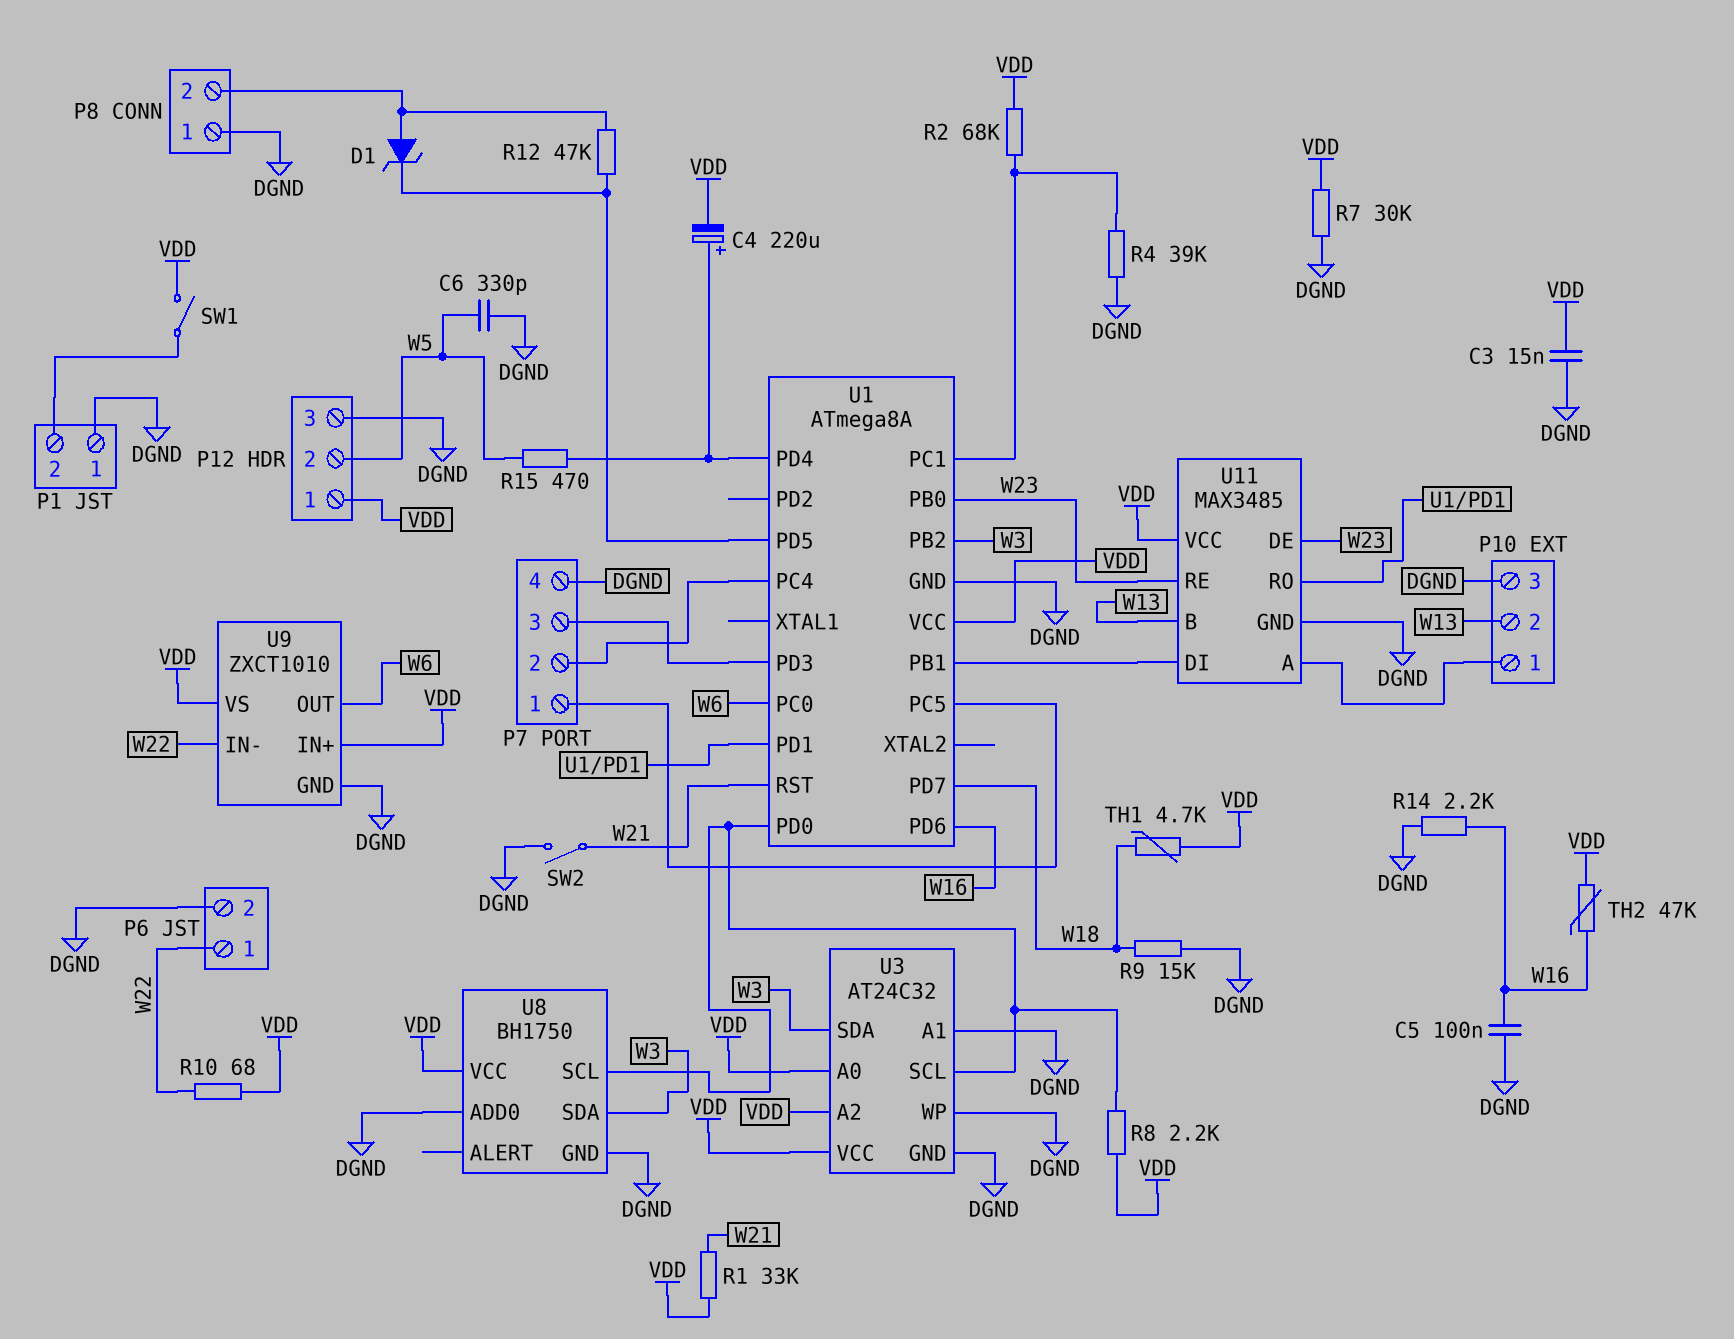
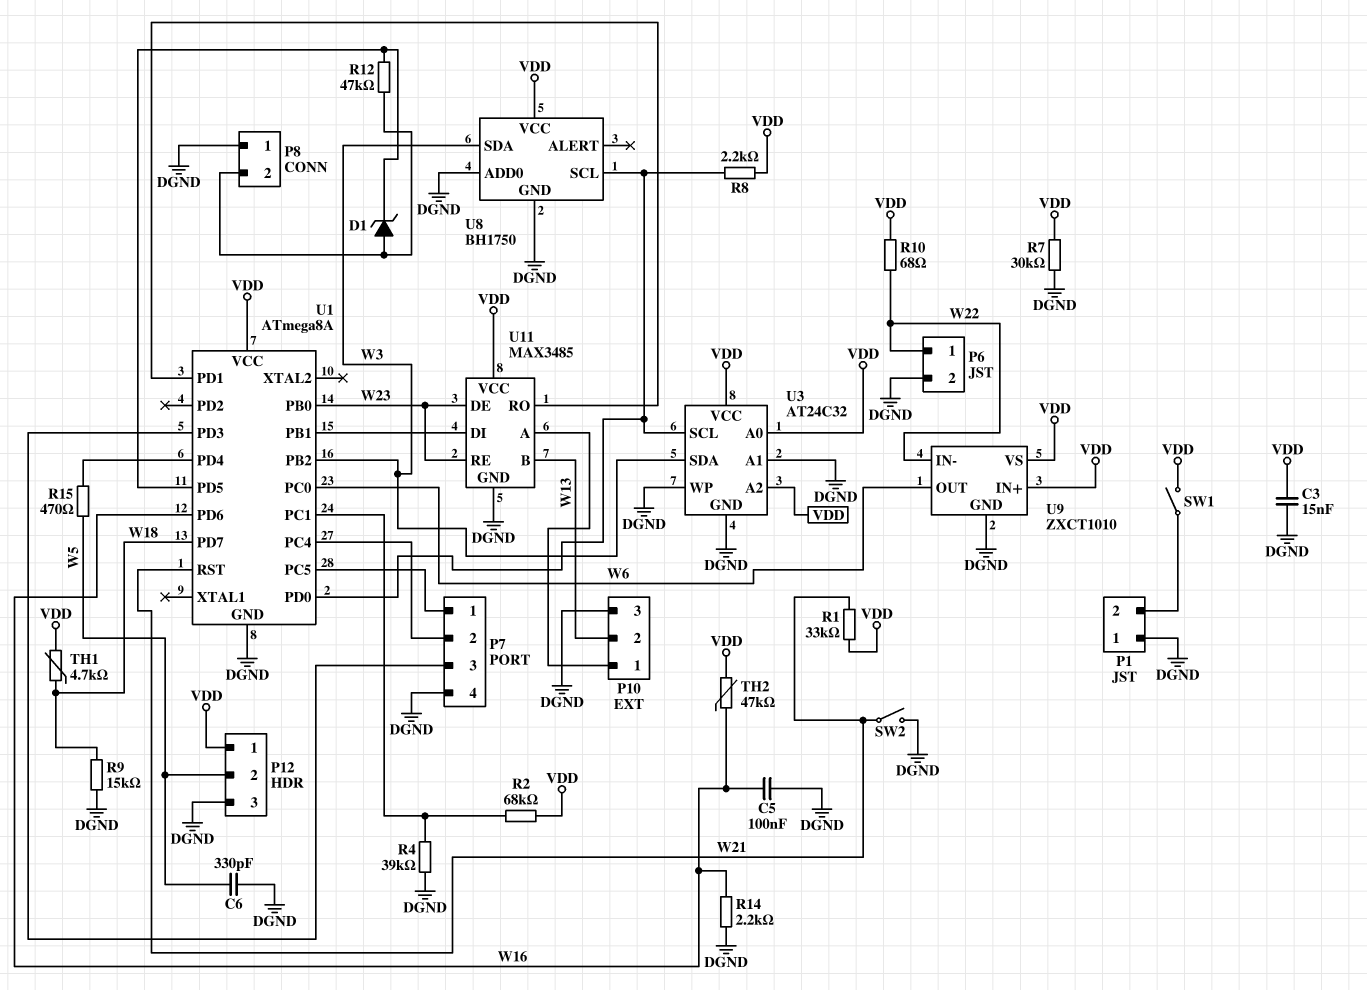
C4: 220uF (plus U1/PD4, minus VDD) -> none

